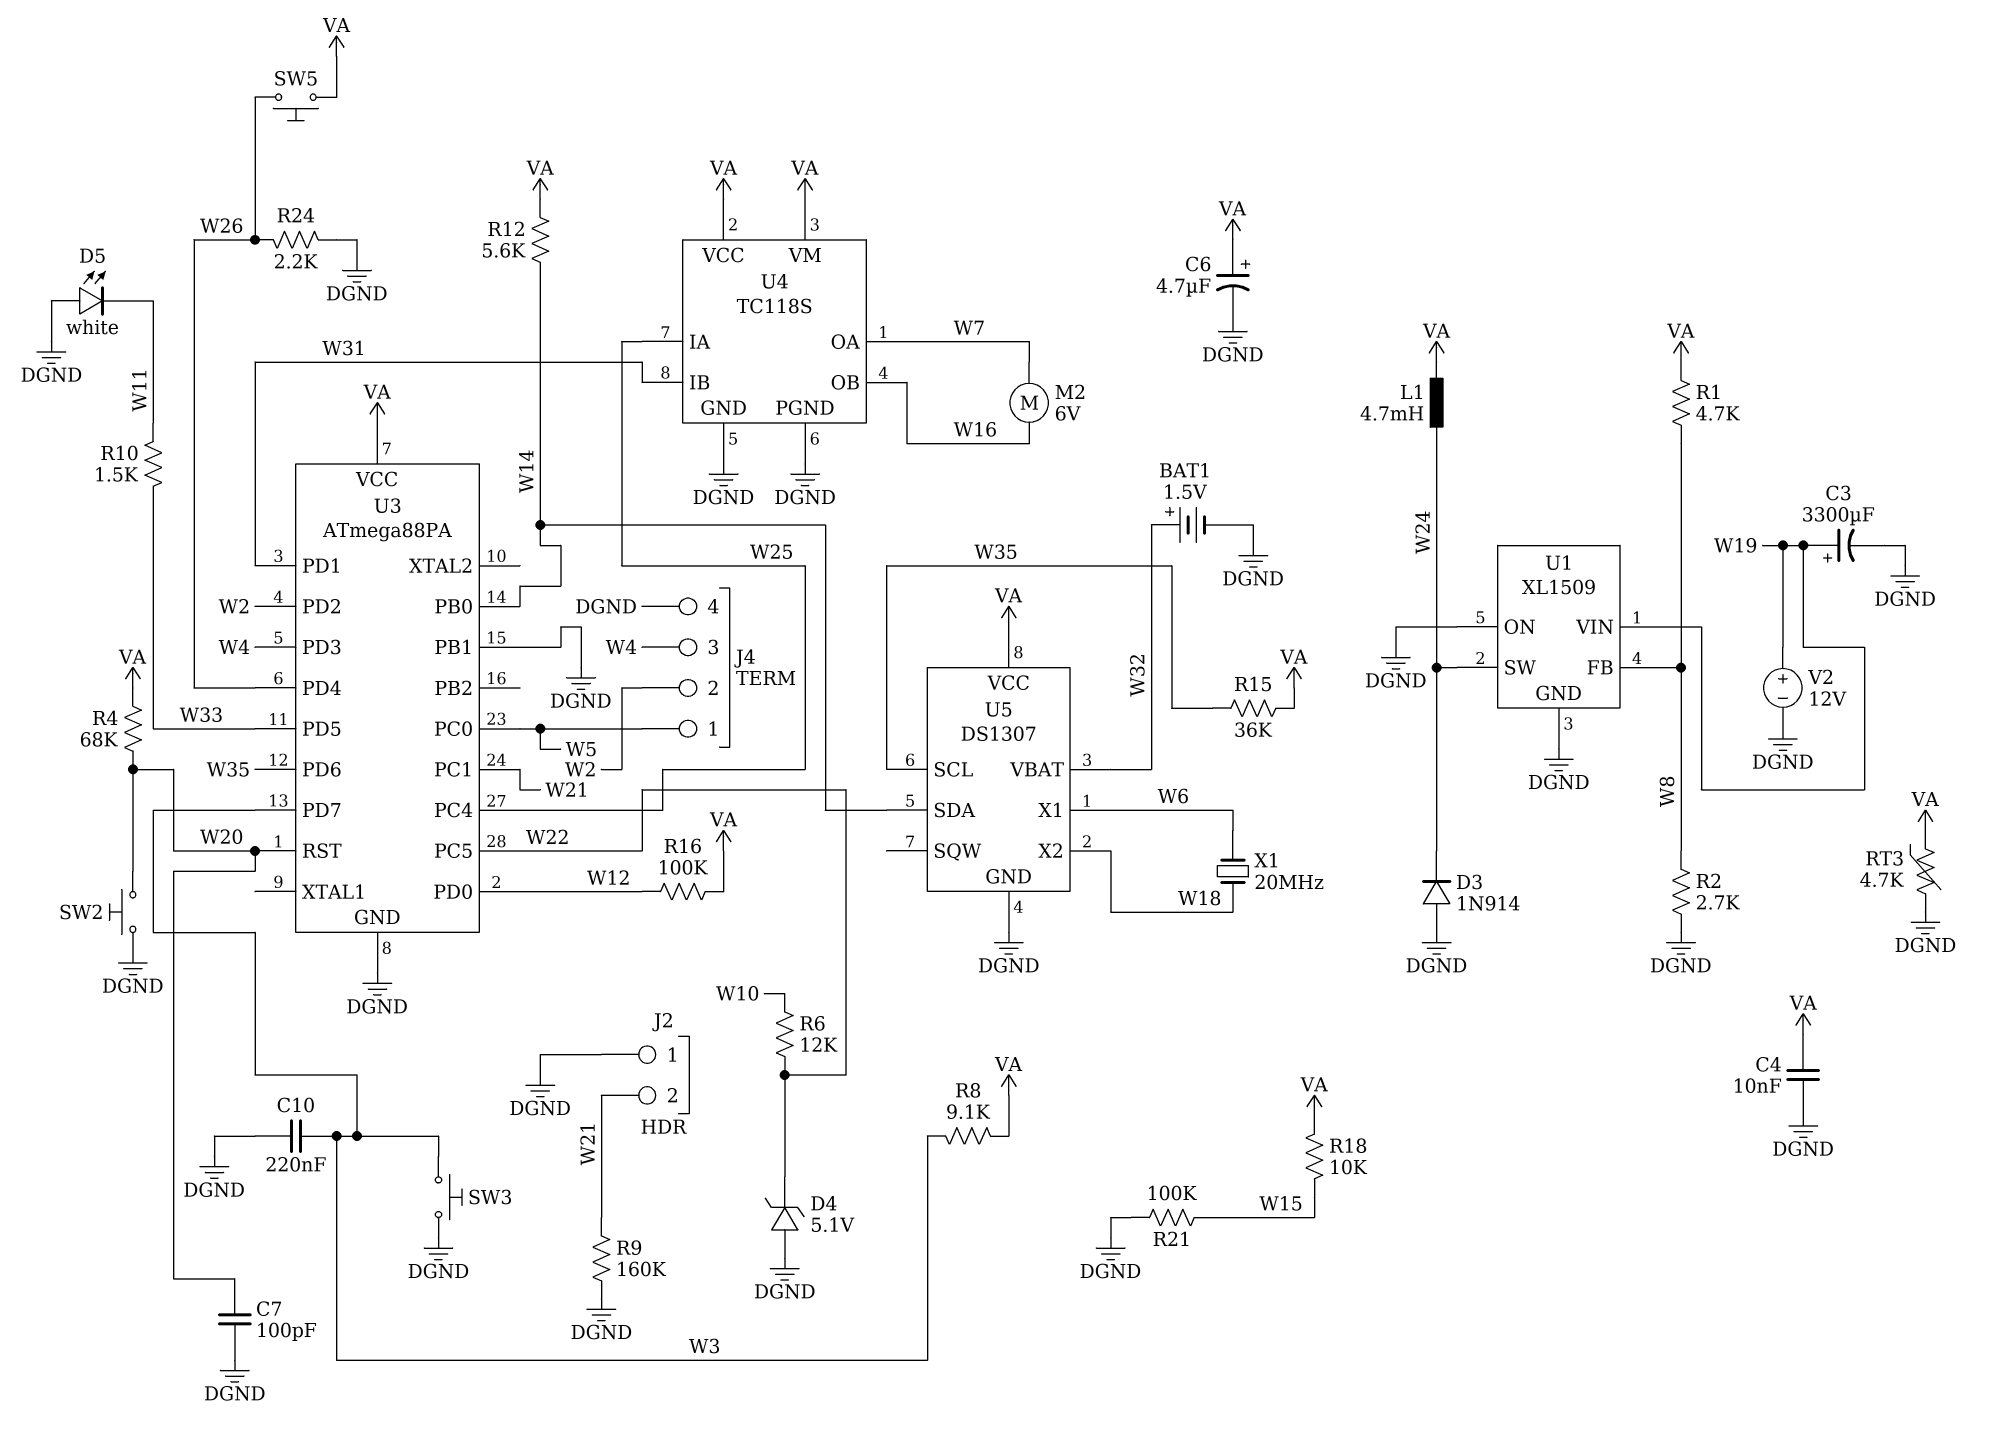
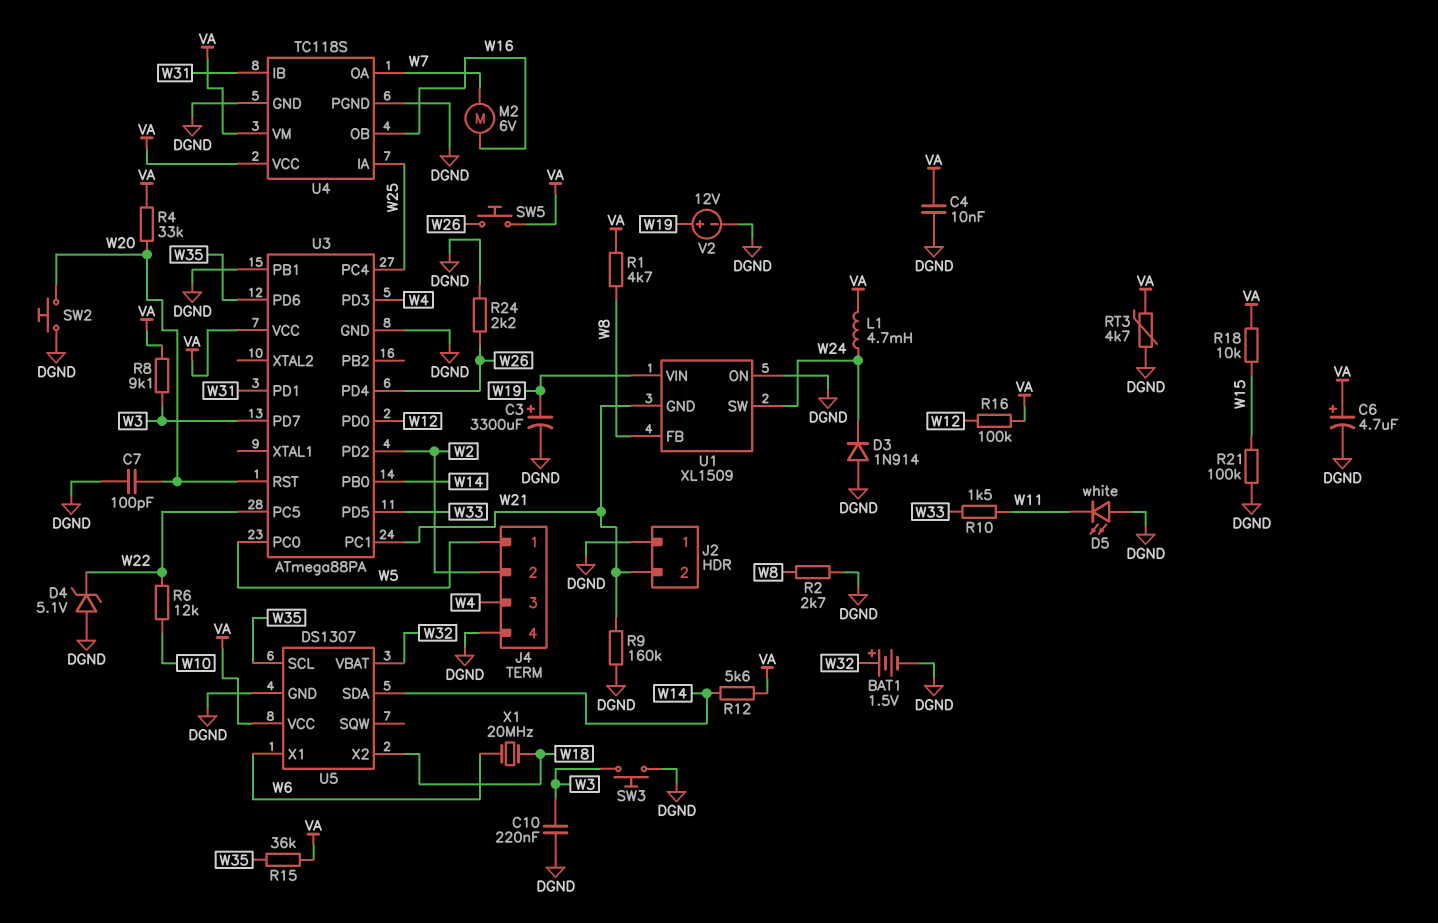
R4: 68k (VA, W20) -> 33k (VA, W20)
U1 pin GND: DGND -> W21

